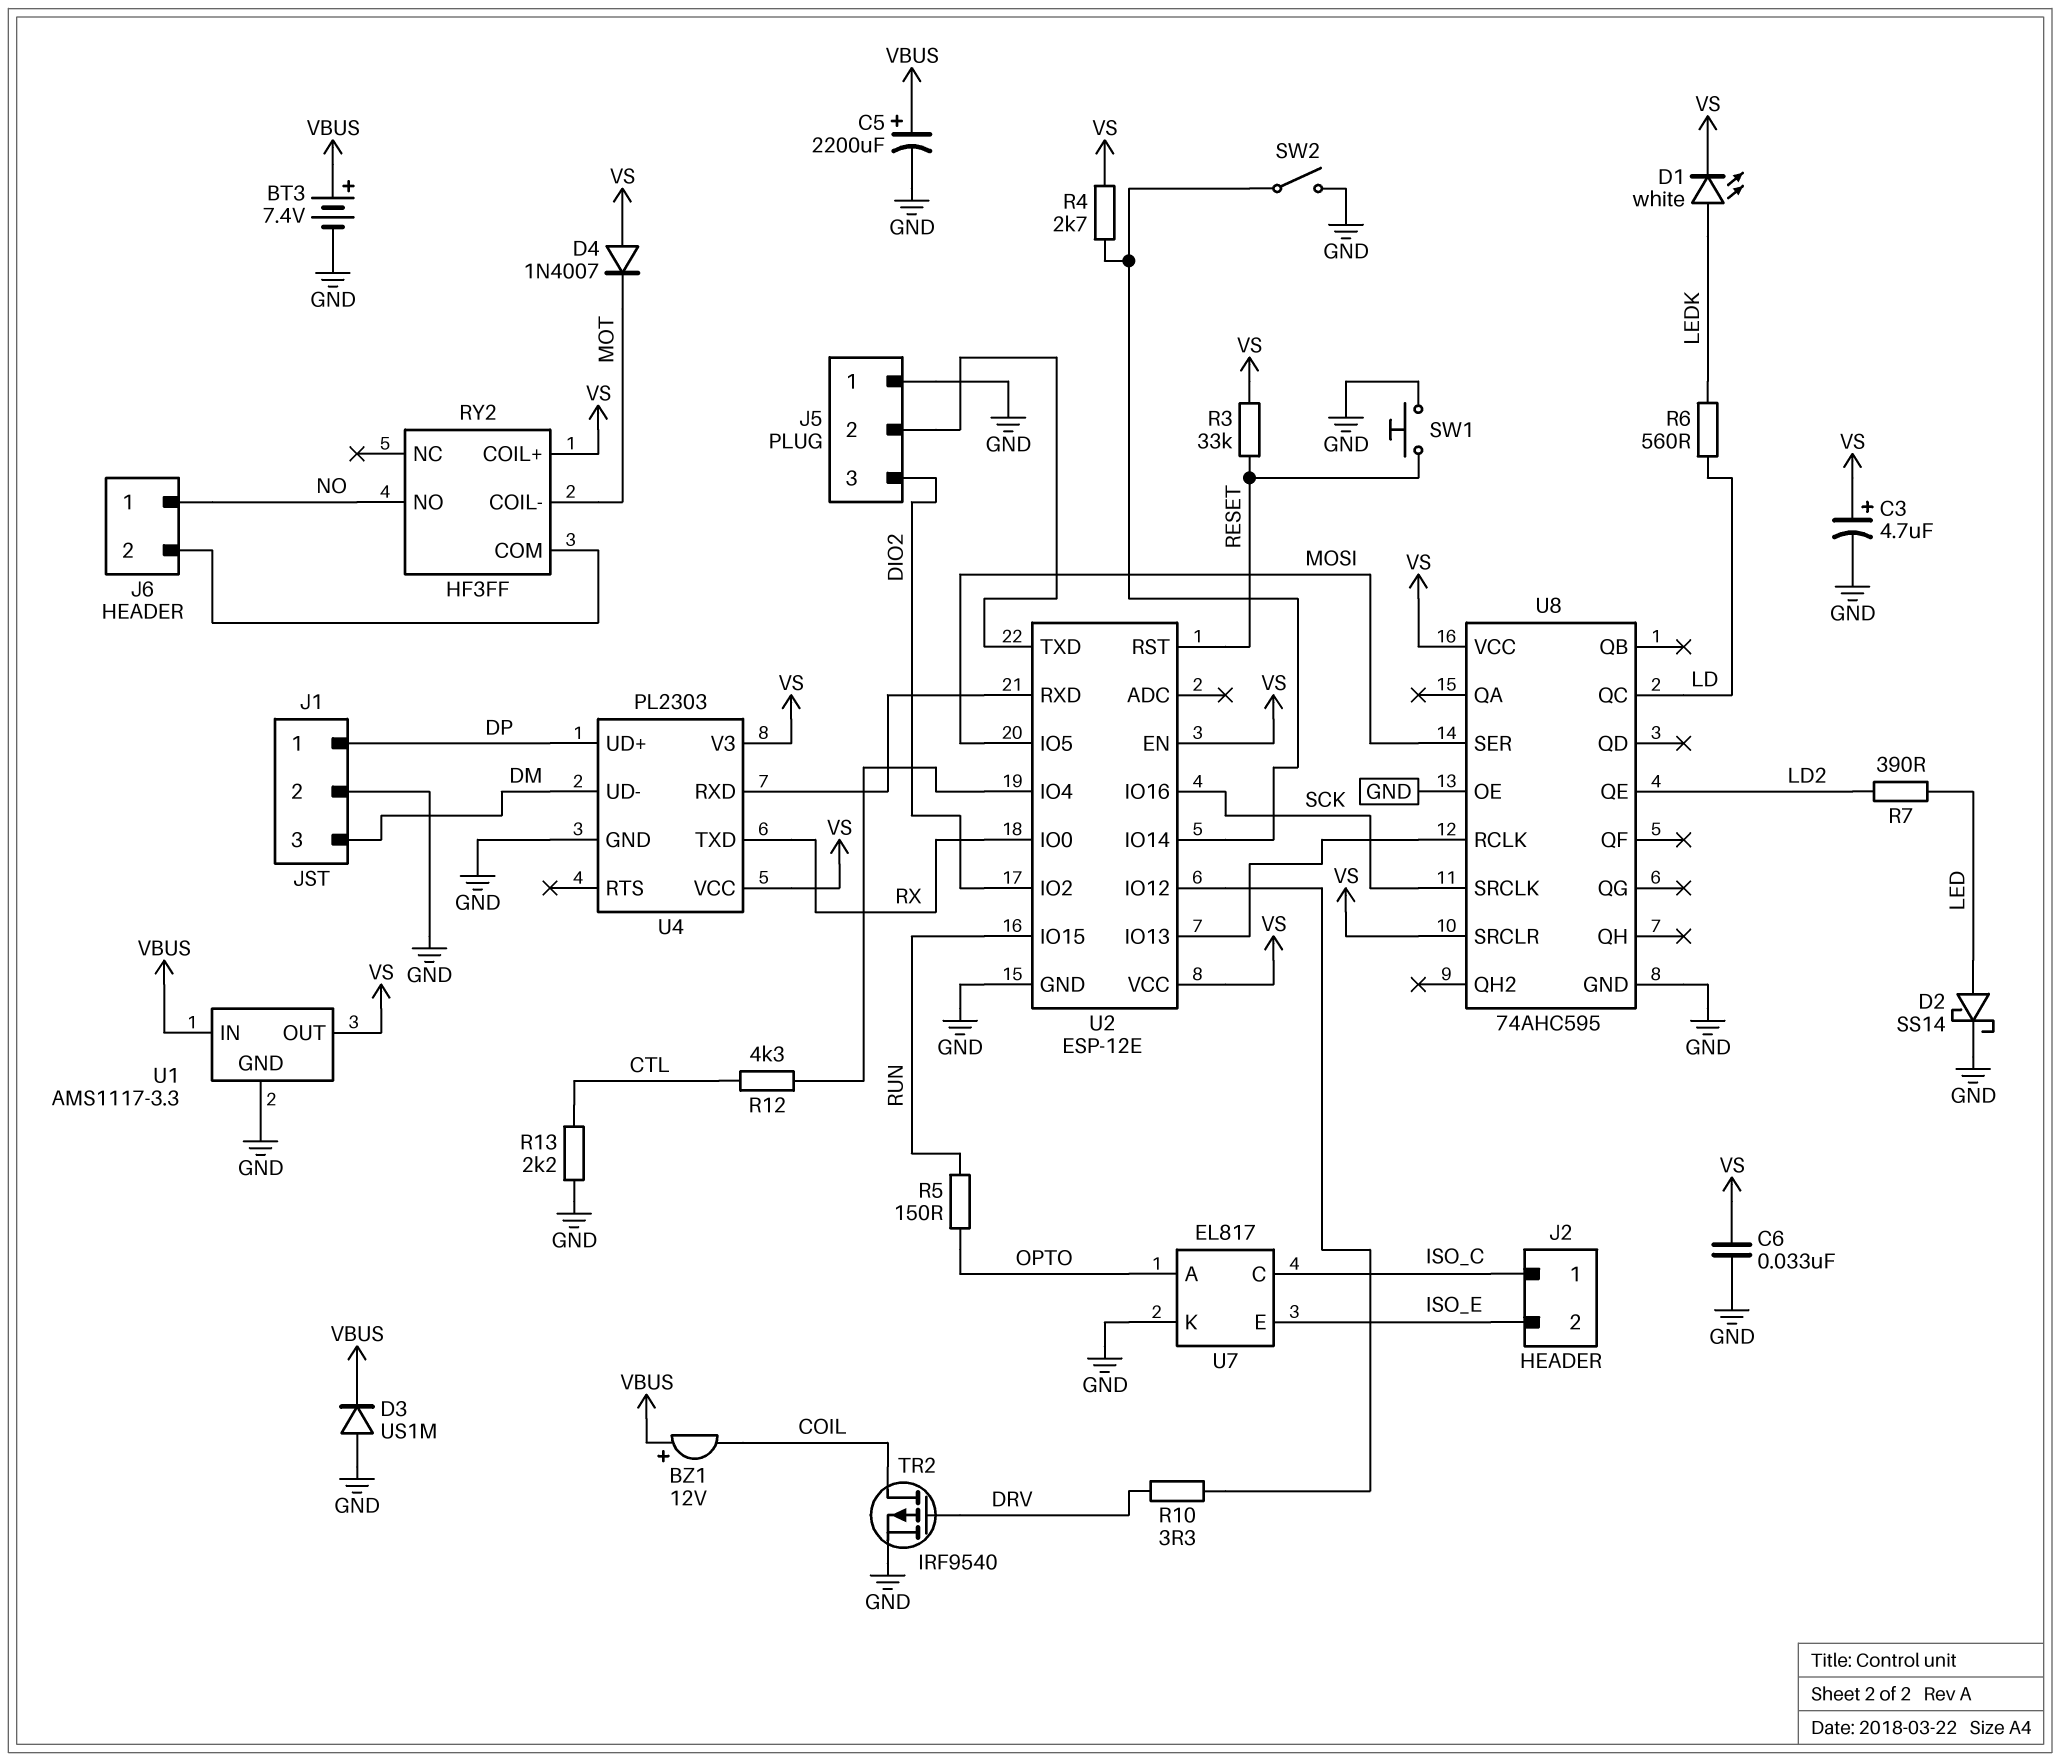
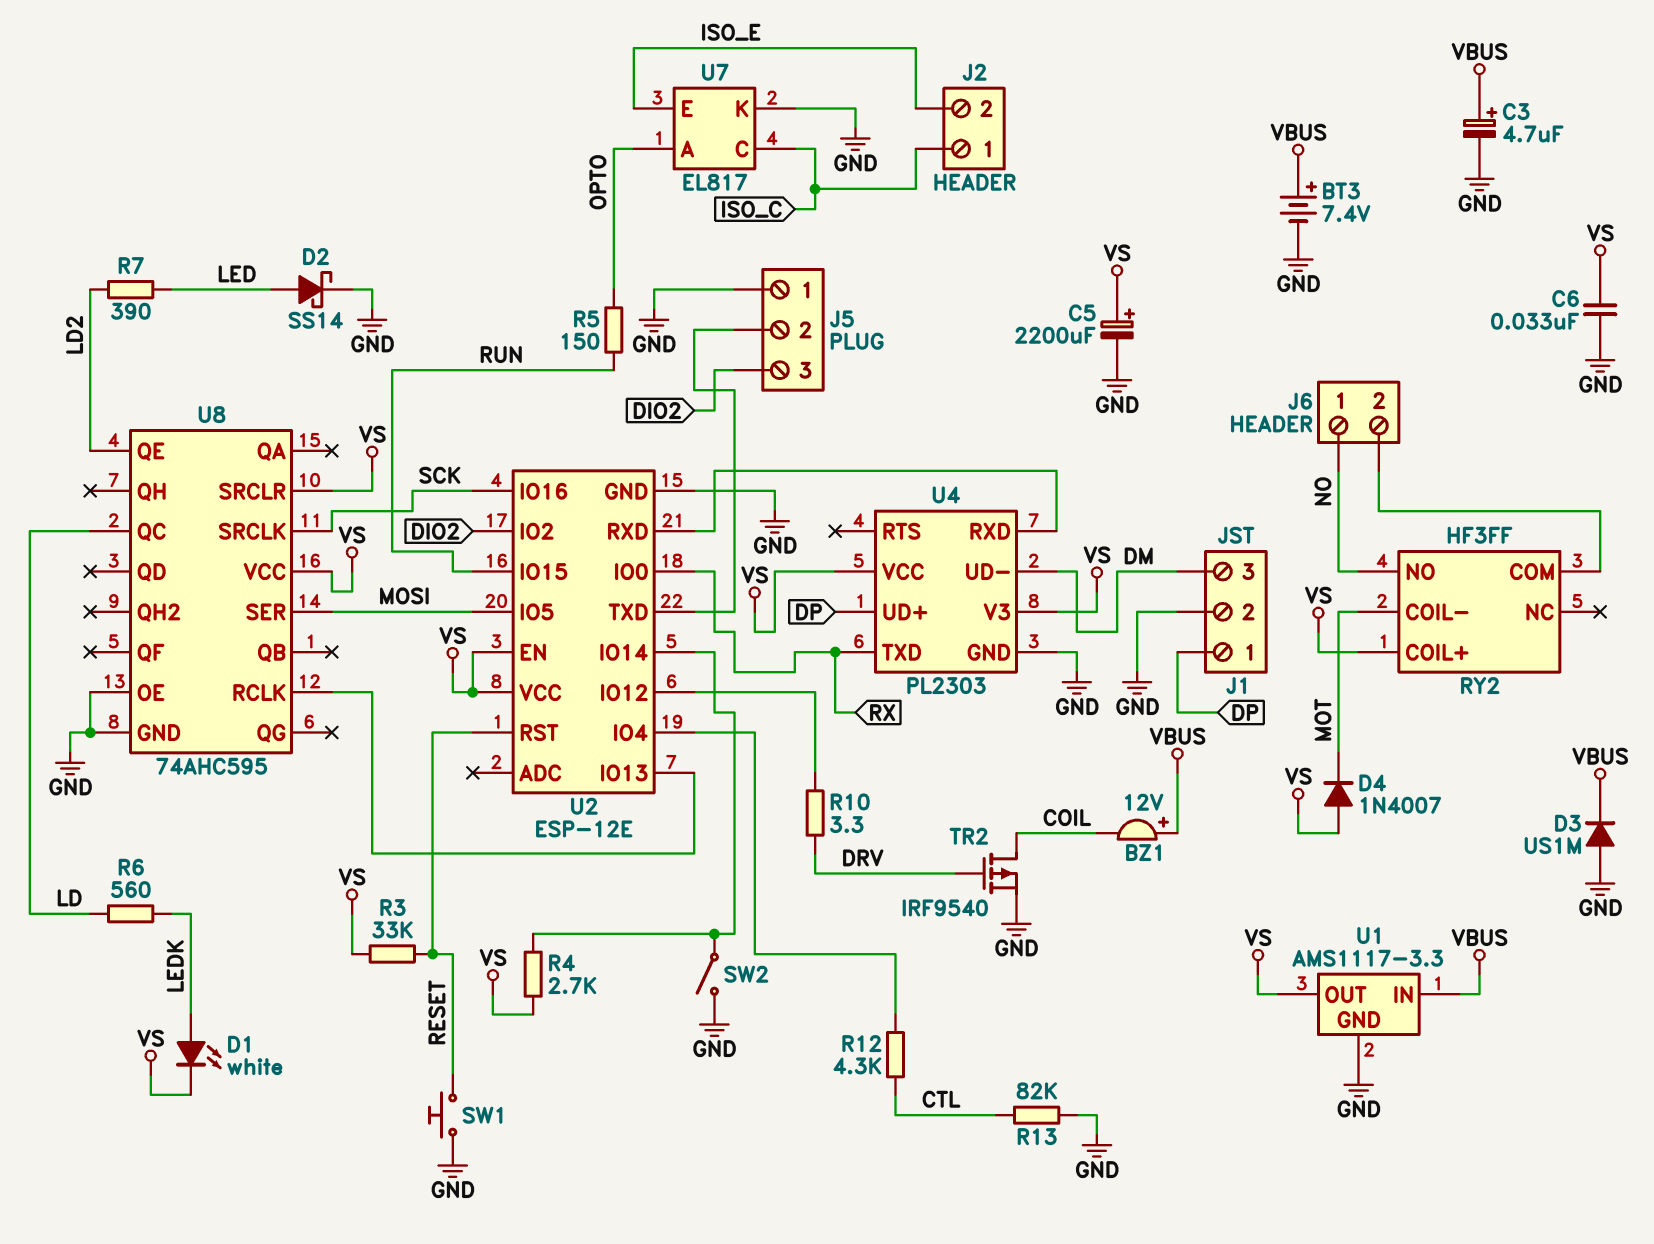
C3: 4.7uF (plus VS, minus GND) -> 4.7uF (plus VBUS, minus GND)
C5: 2200uF (plus VBUS, minus GND) -> 2200uF (plus VS, minus GND)
R13: 2.2k (CTL, GND) -> 82k (CTL, GND)

